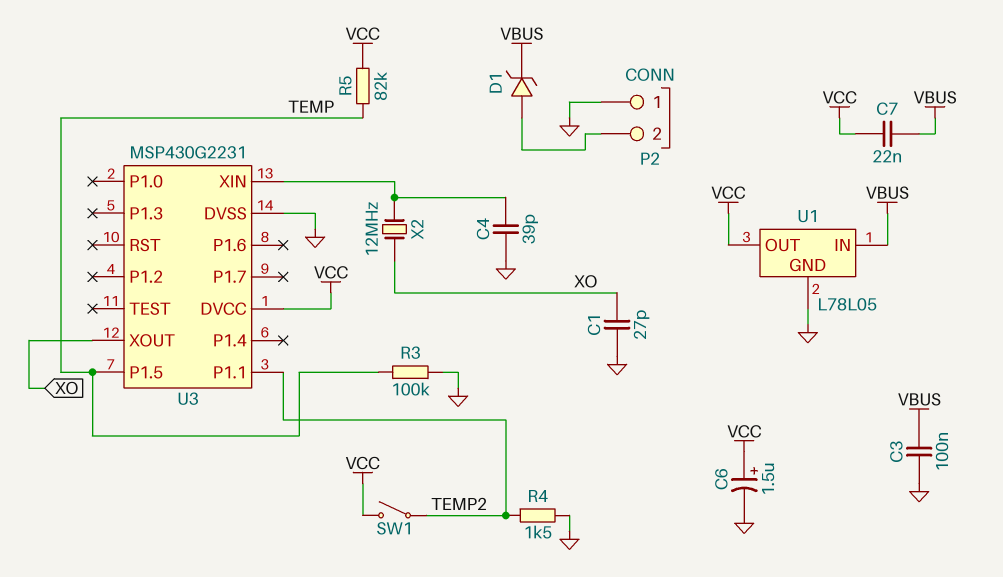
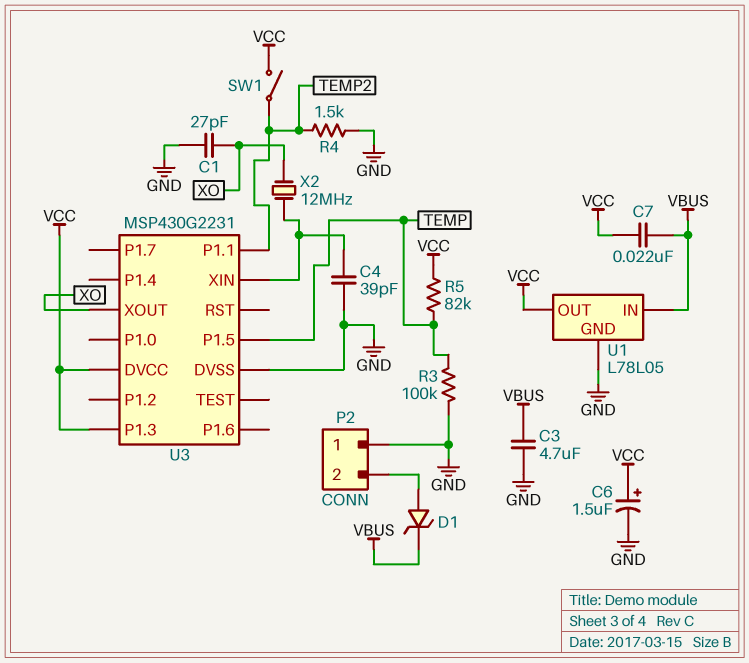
C3: 100nF (GND, VBUS) -> 4.7uF (GND, VBUS)
U3 pin P1.3: none -> VCC

